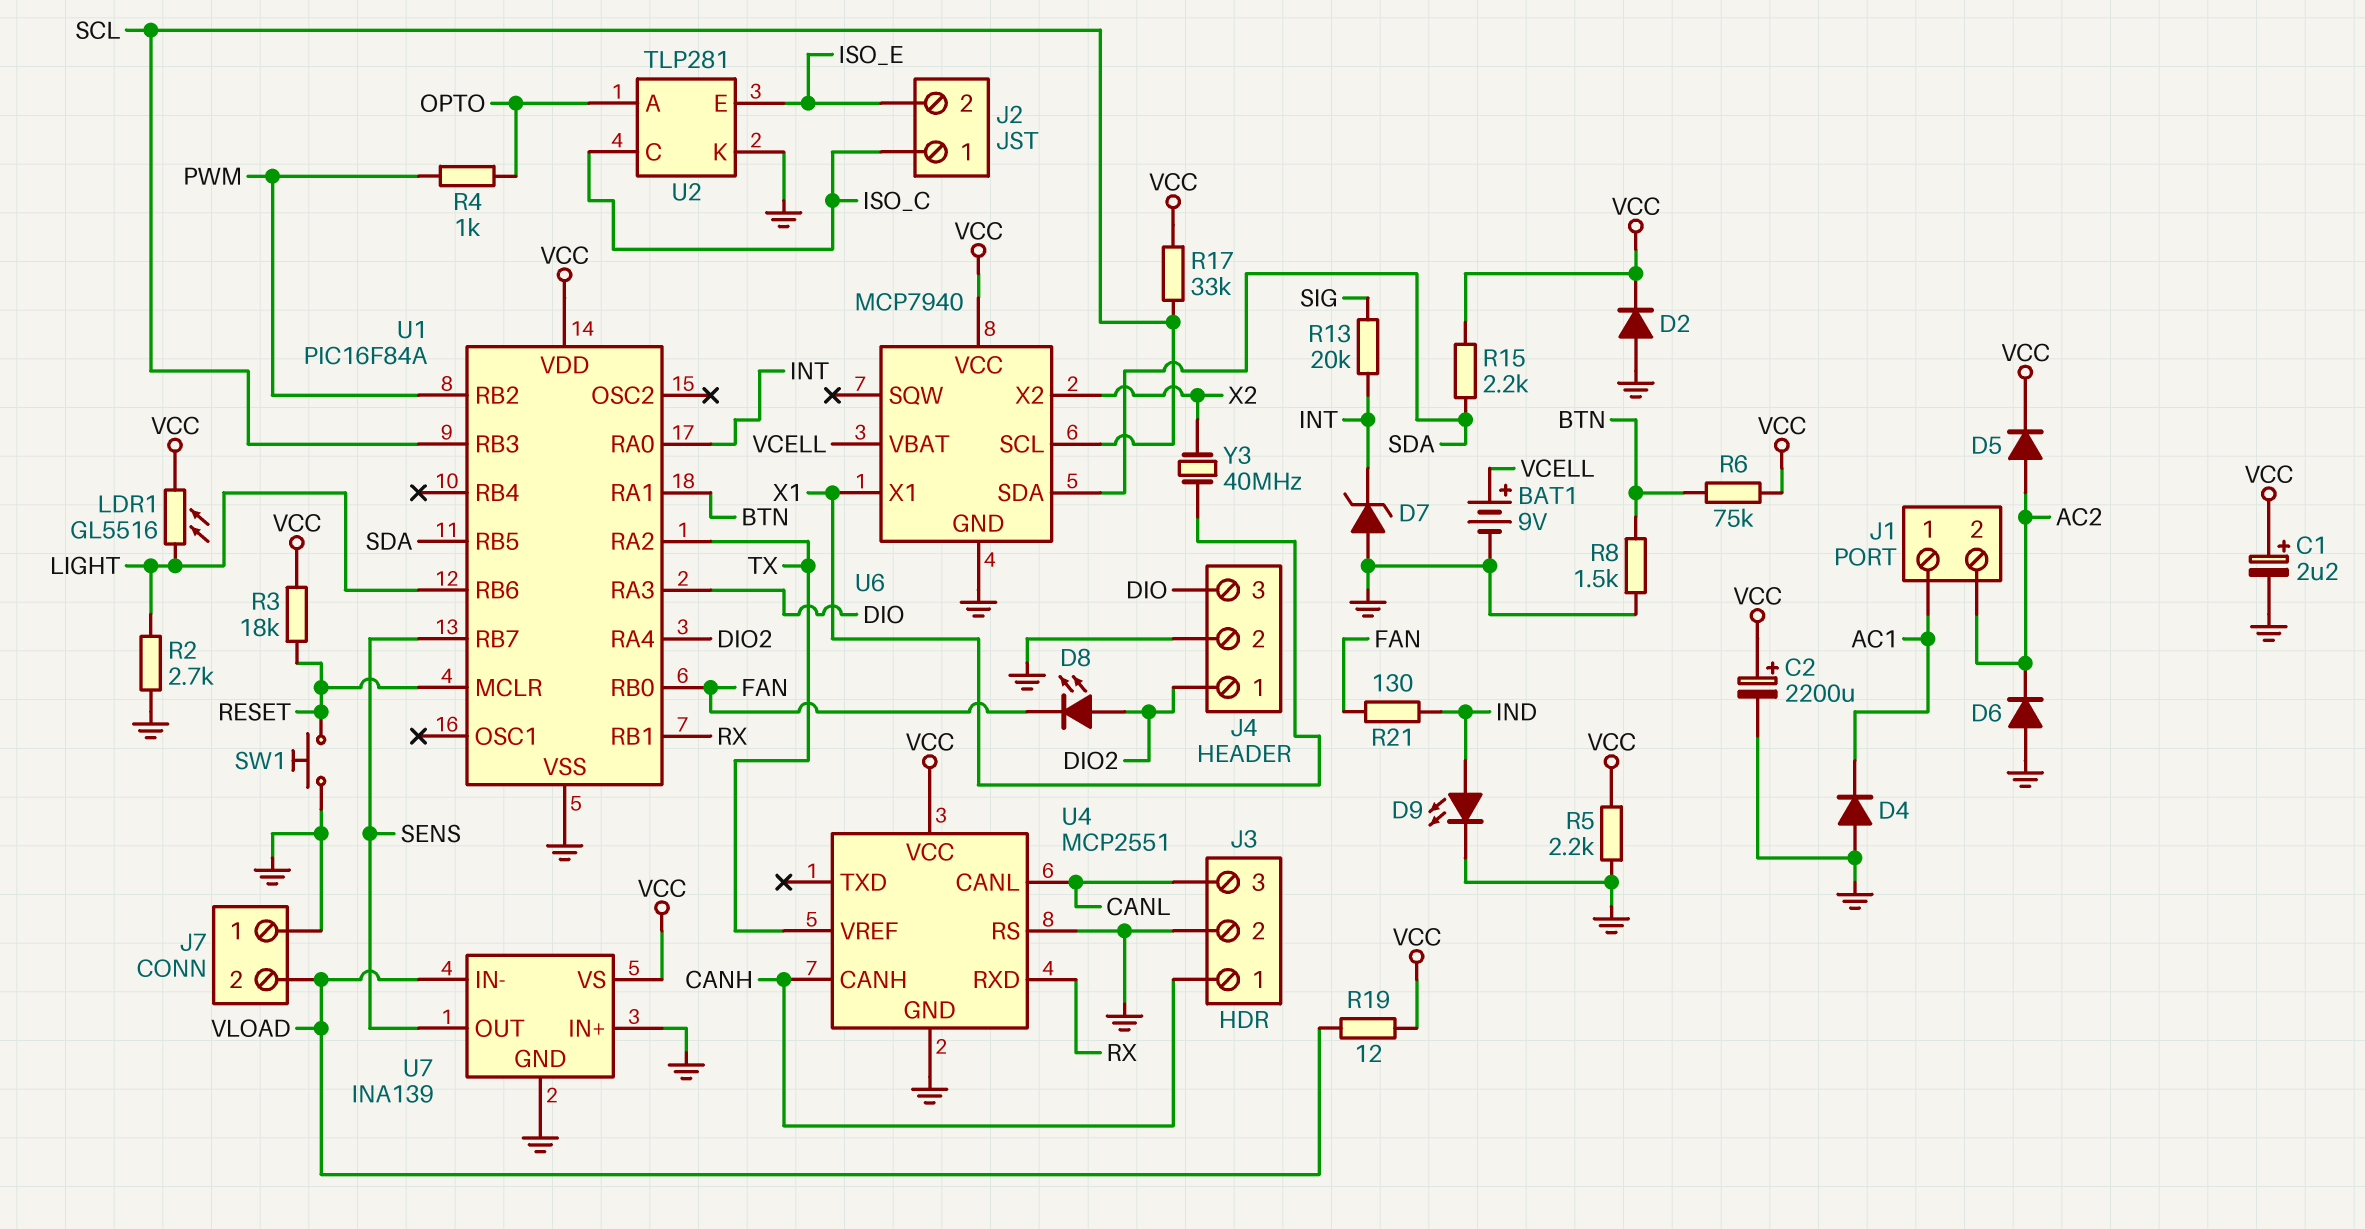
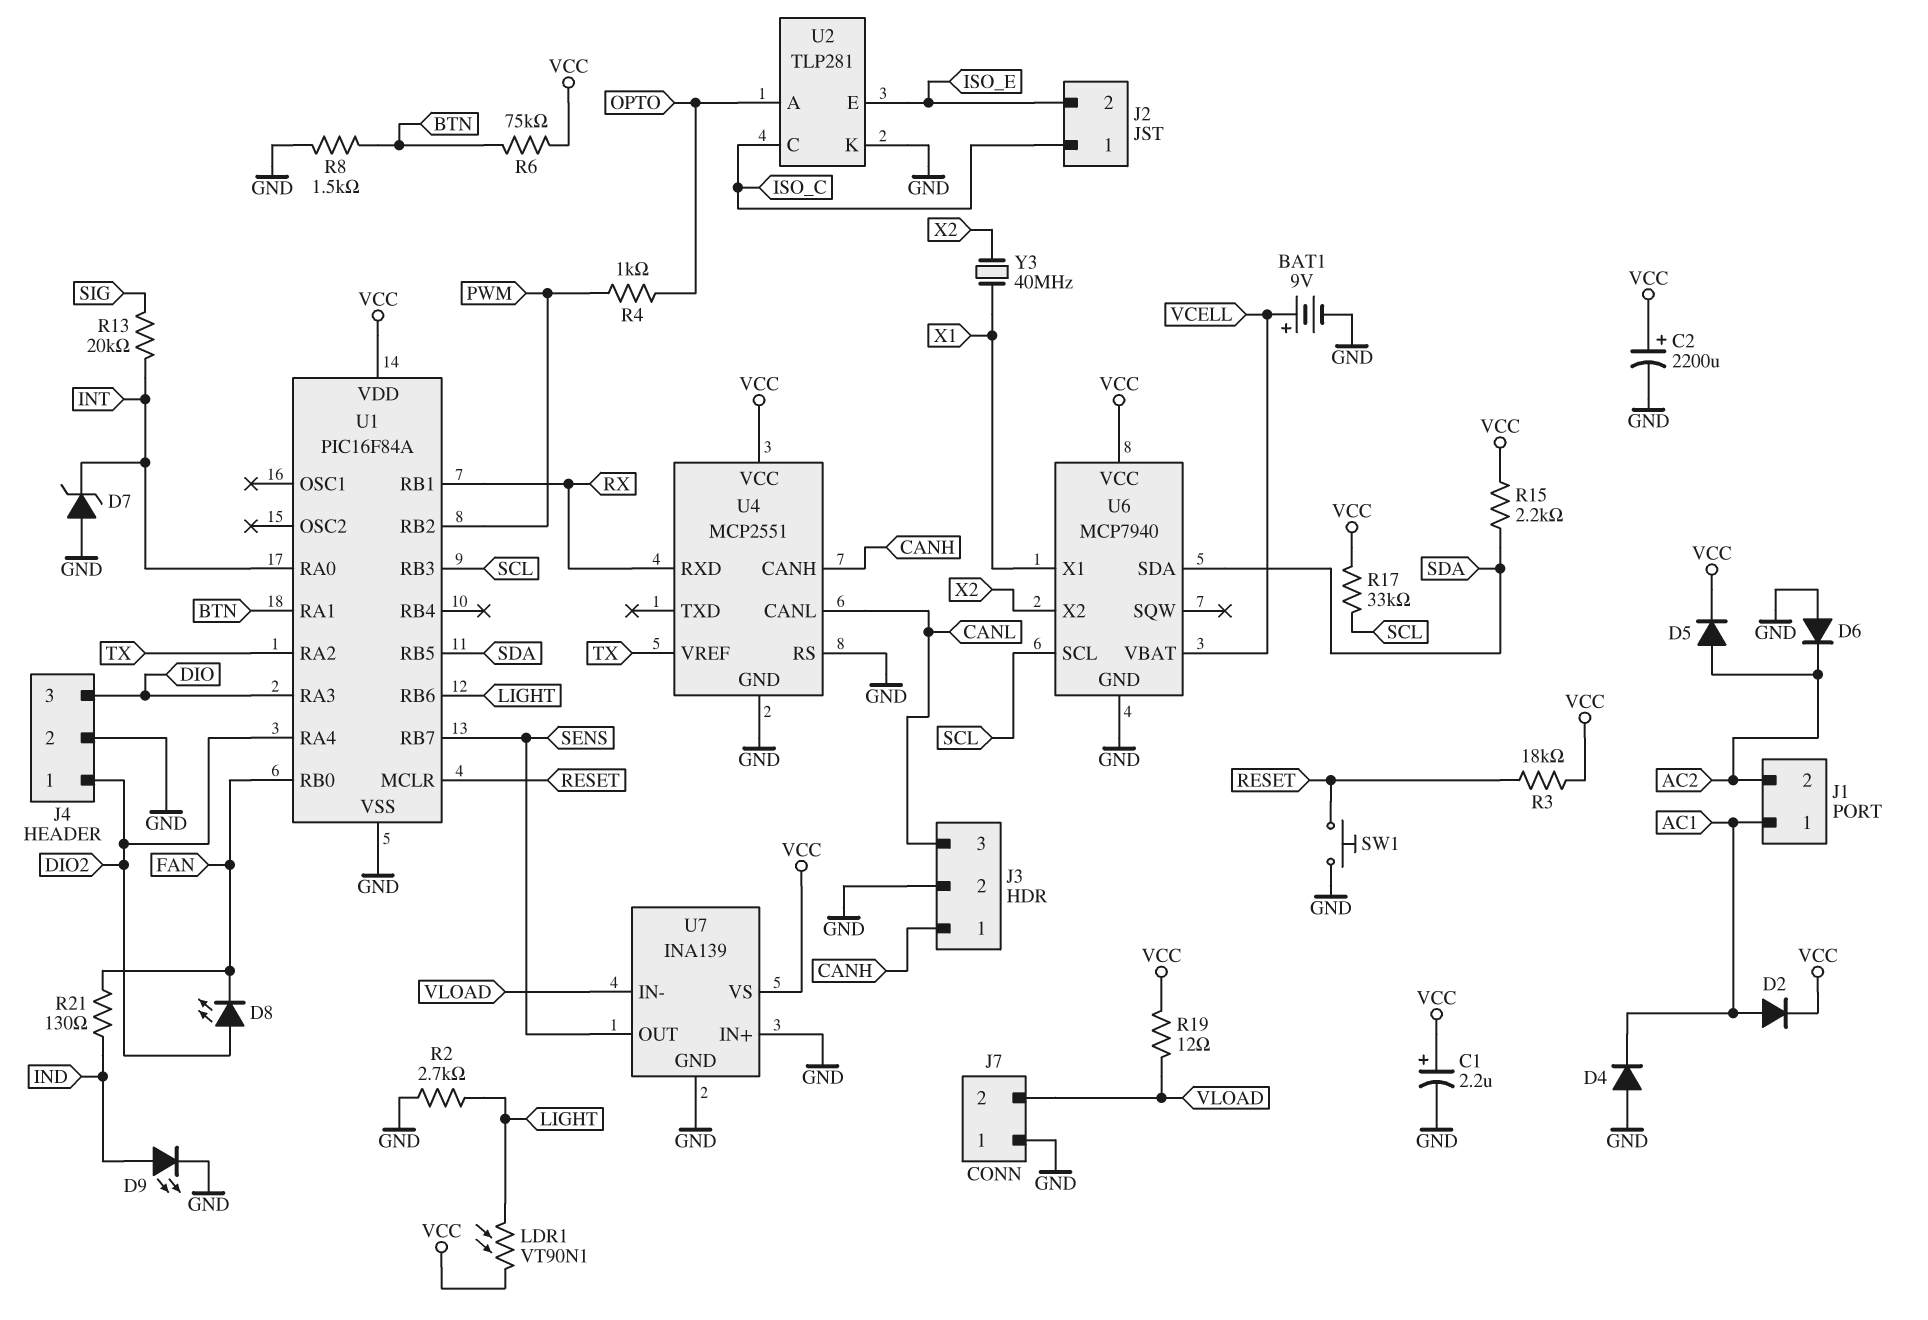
D2: diode (A GND, K VCC) -> diode (A AC1, K VCC)
LDR1: GL5516 (LIGHT, VCC) -> VT90N1 (LIGHT, VCC)
R5: 2.2k (GND, VCC) -> none

